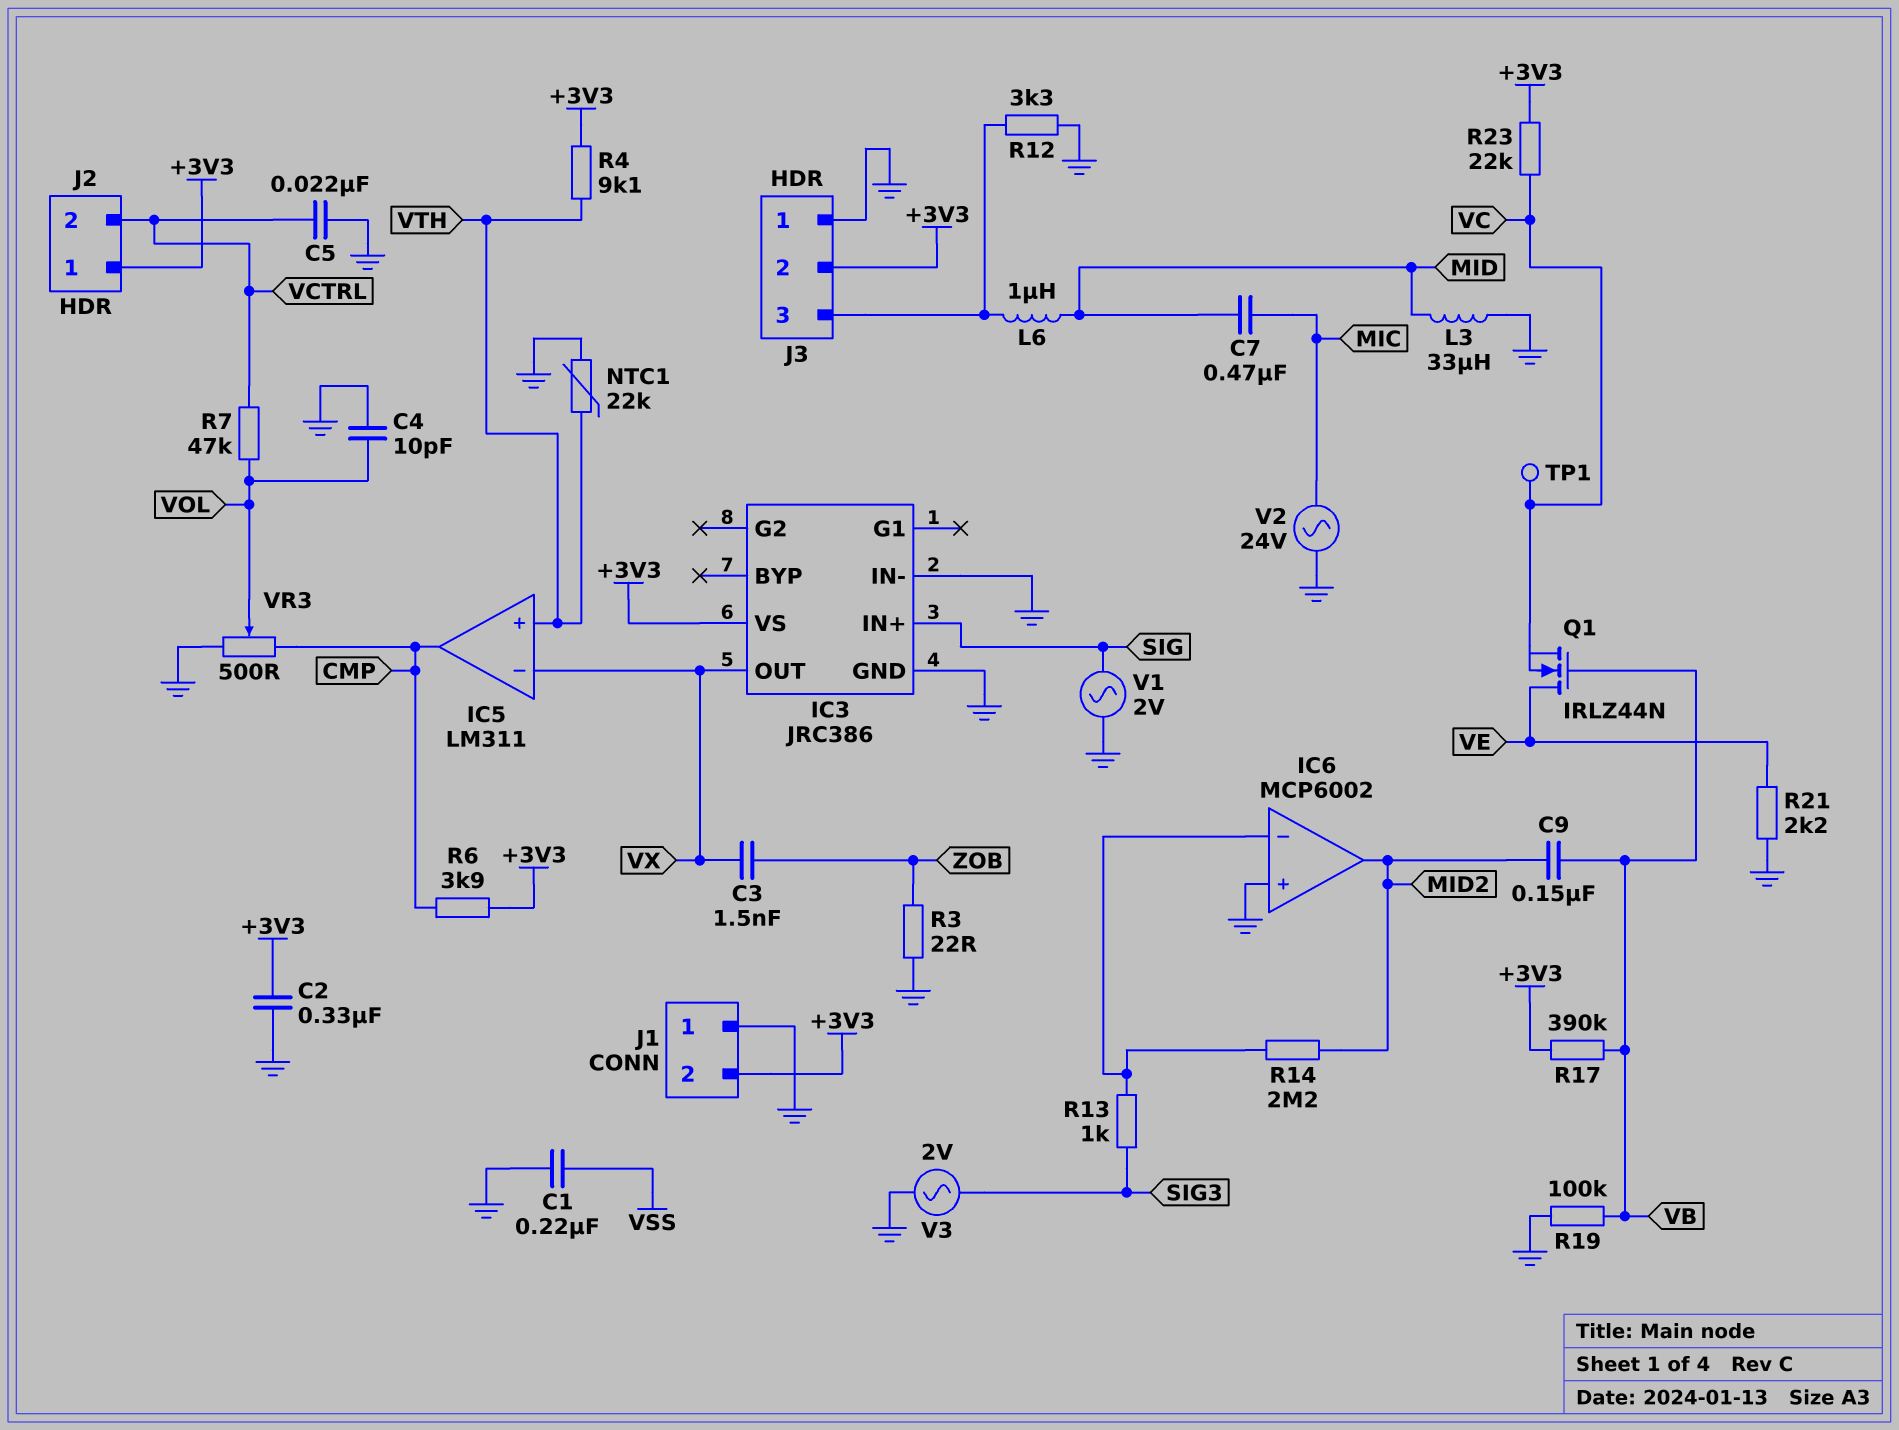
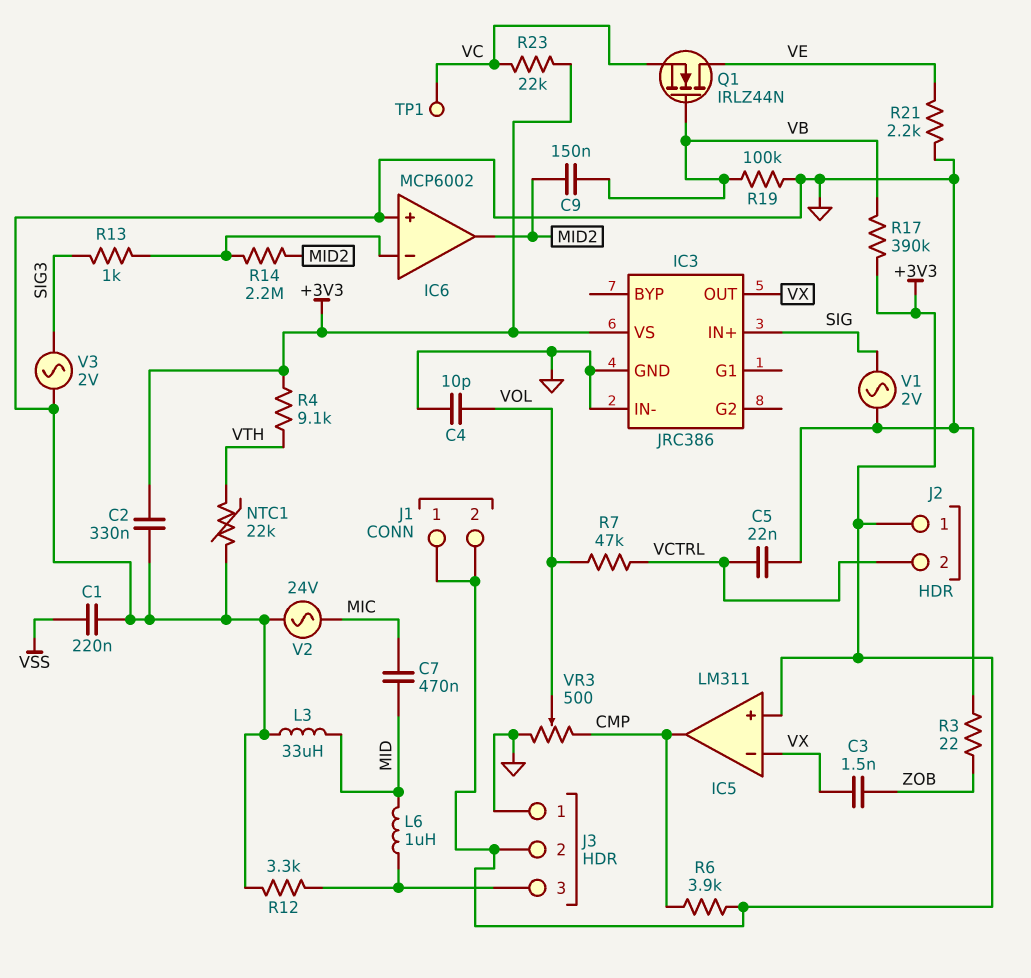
IC5 pin in+: VTH -> +3V3
J1 pin 1: GND -> +3V3

